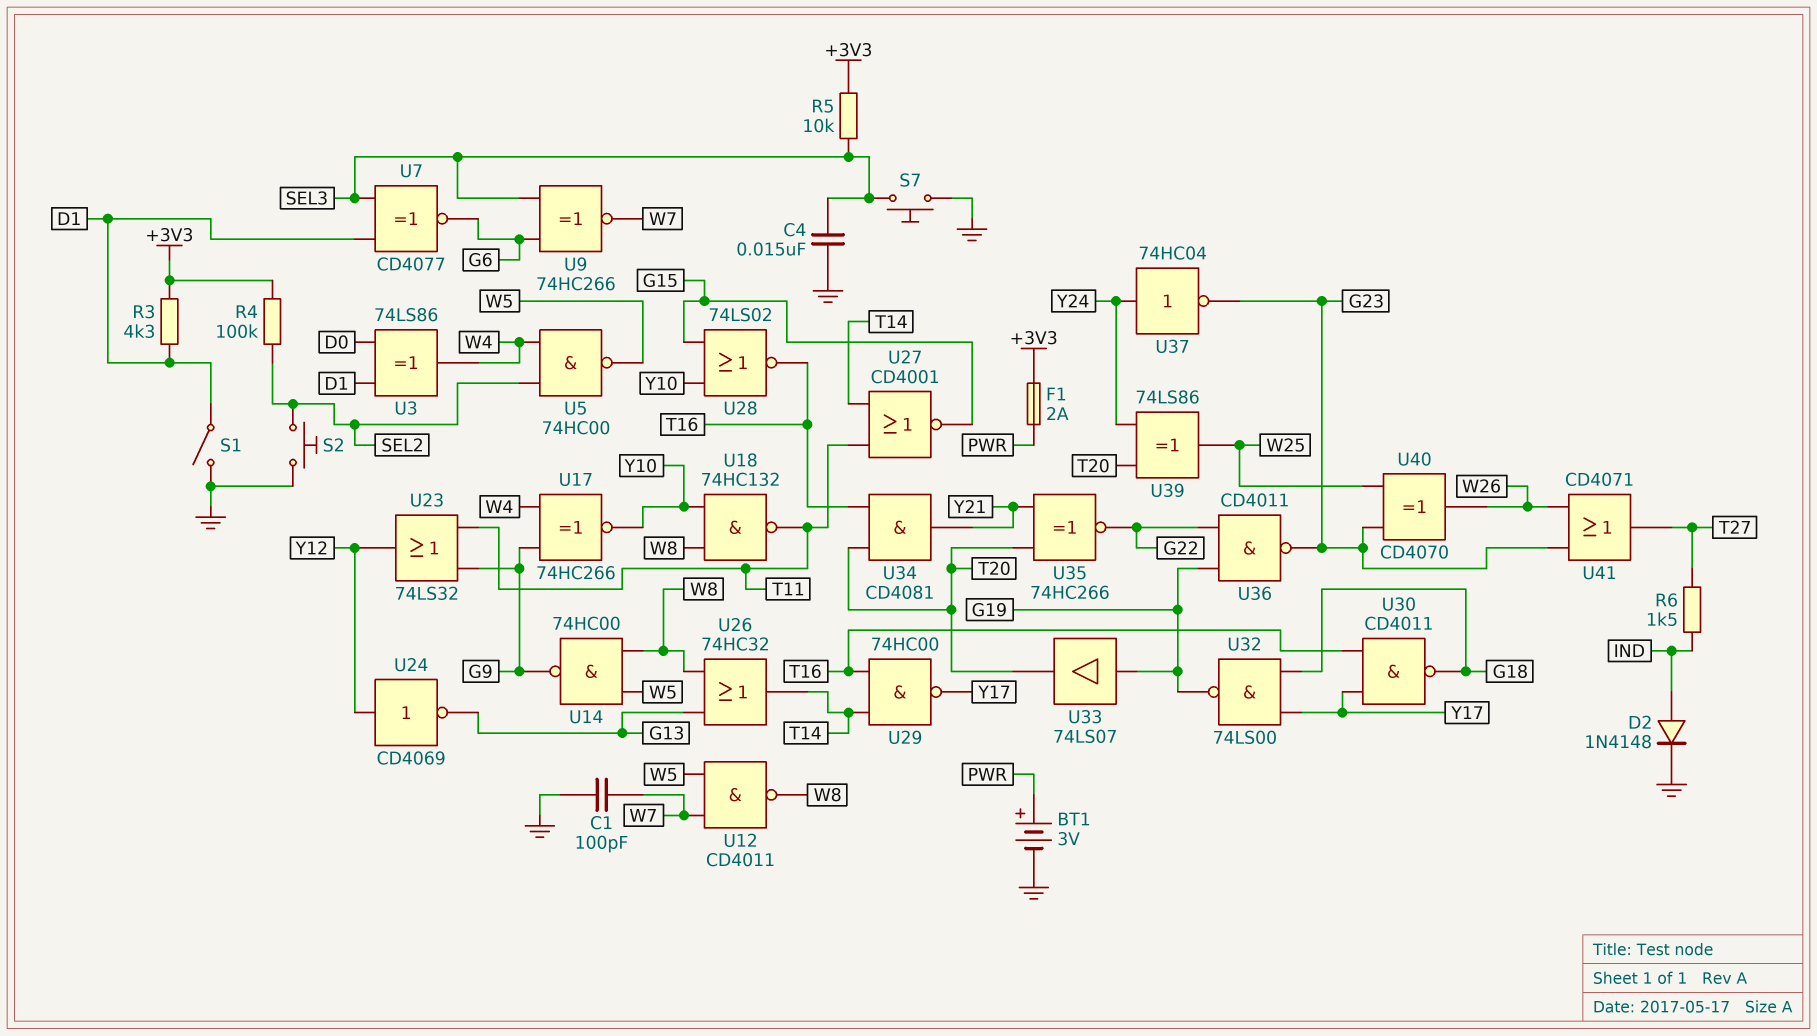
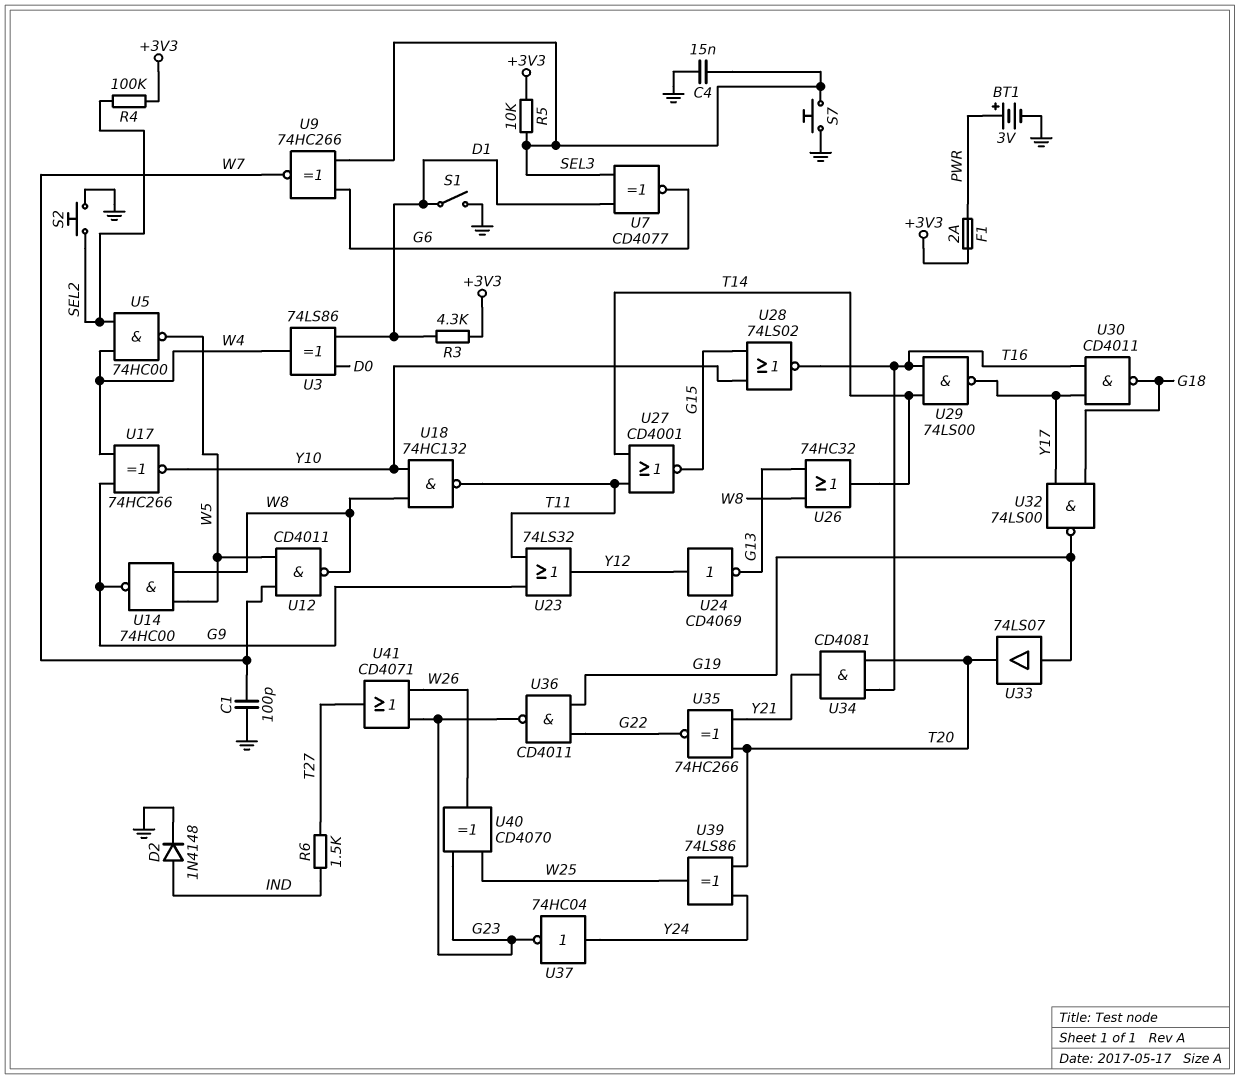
U29: NAND 74HC00 (in T14, in T16, out Y17) -> NAND 74LS00 (in T14, in T16, out Y17)

